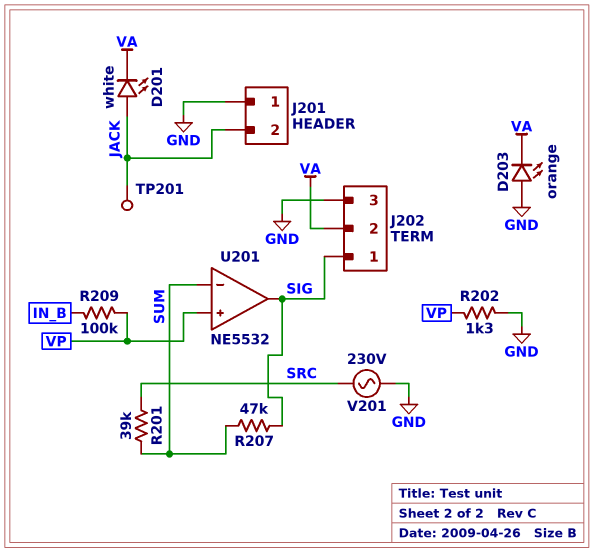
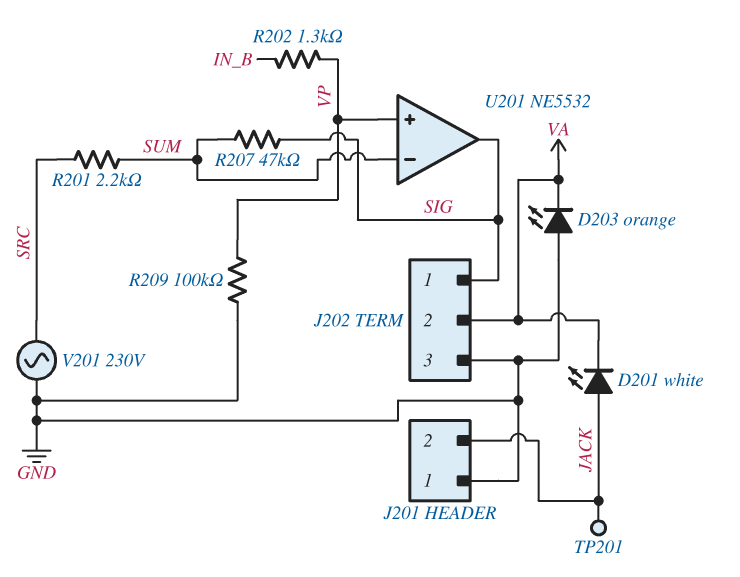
R201: 39k (SRC, SUM) -> 2.2k (SRC, SUM)
R202: 1.3k (GND, VP) -> 1.3k (IN_B, VP)
R209: 100k (IN_B, VP) -> 100k (GND, VP)

